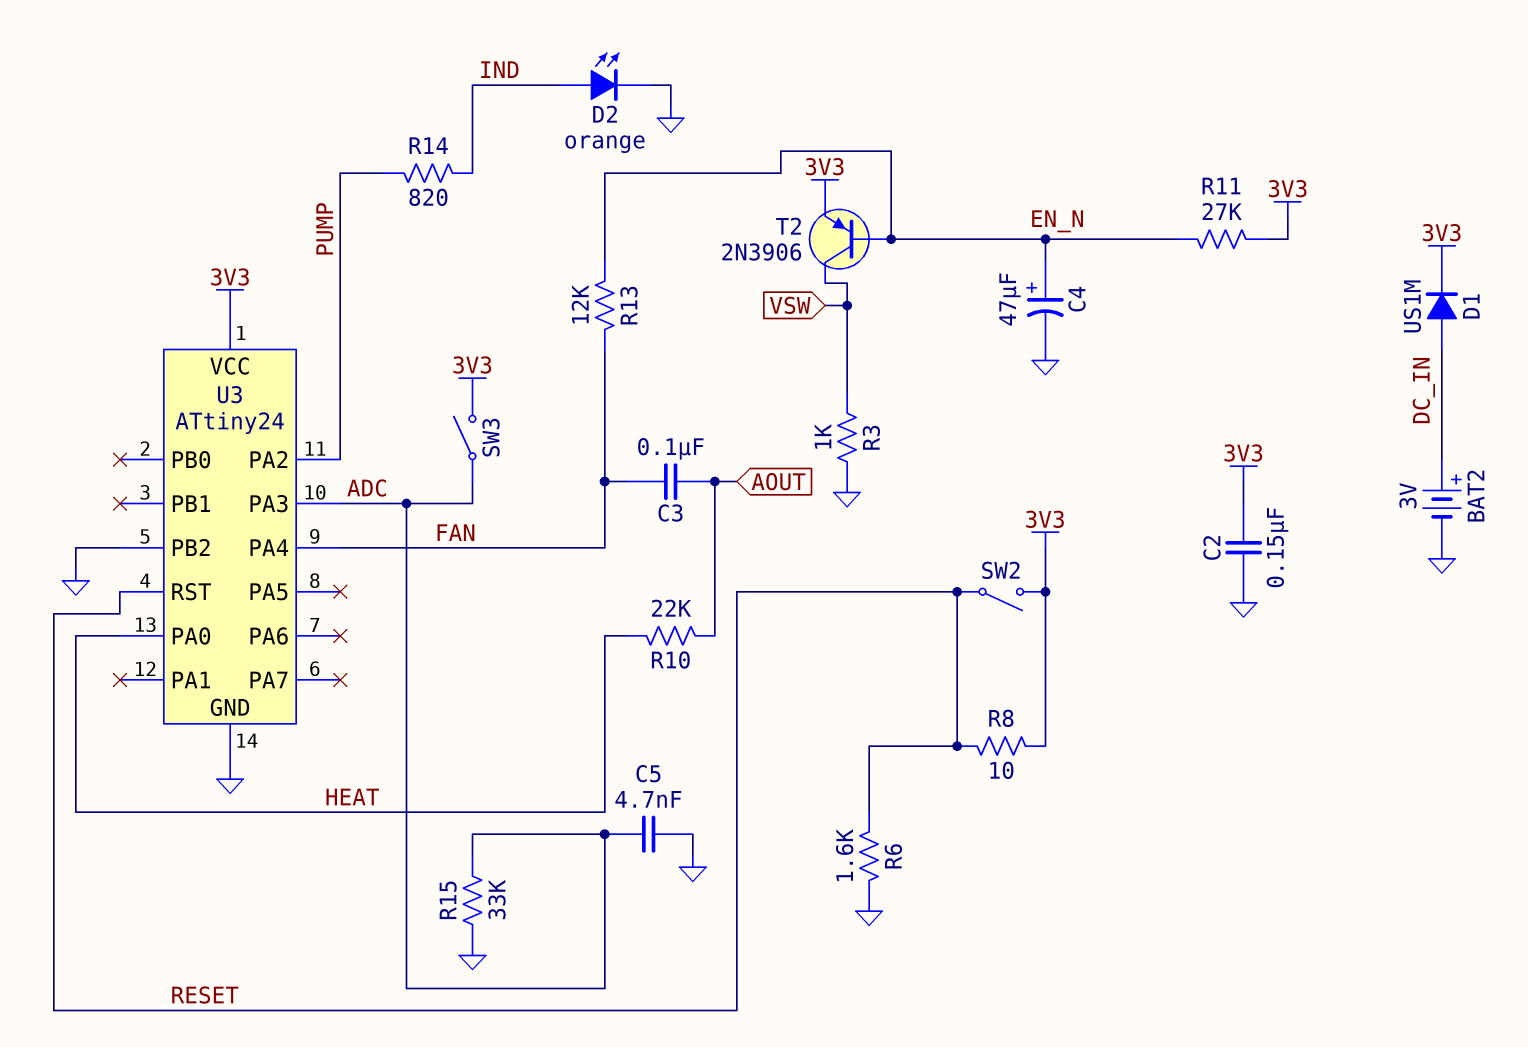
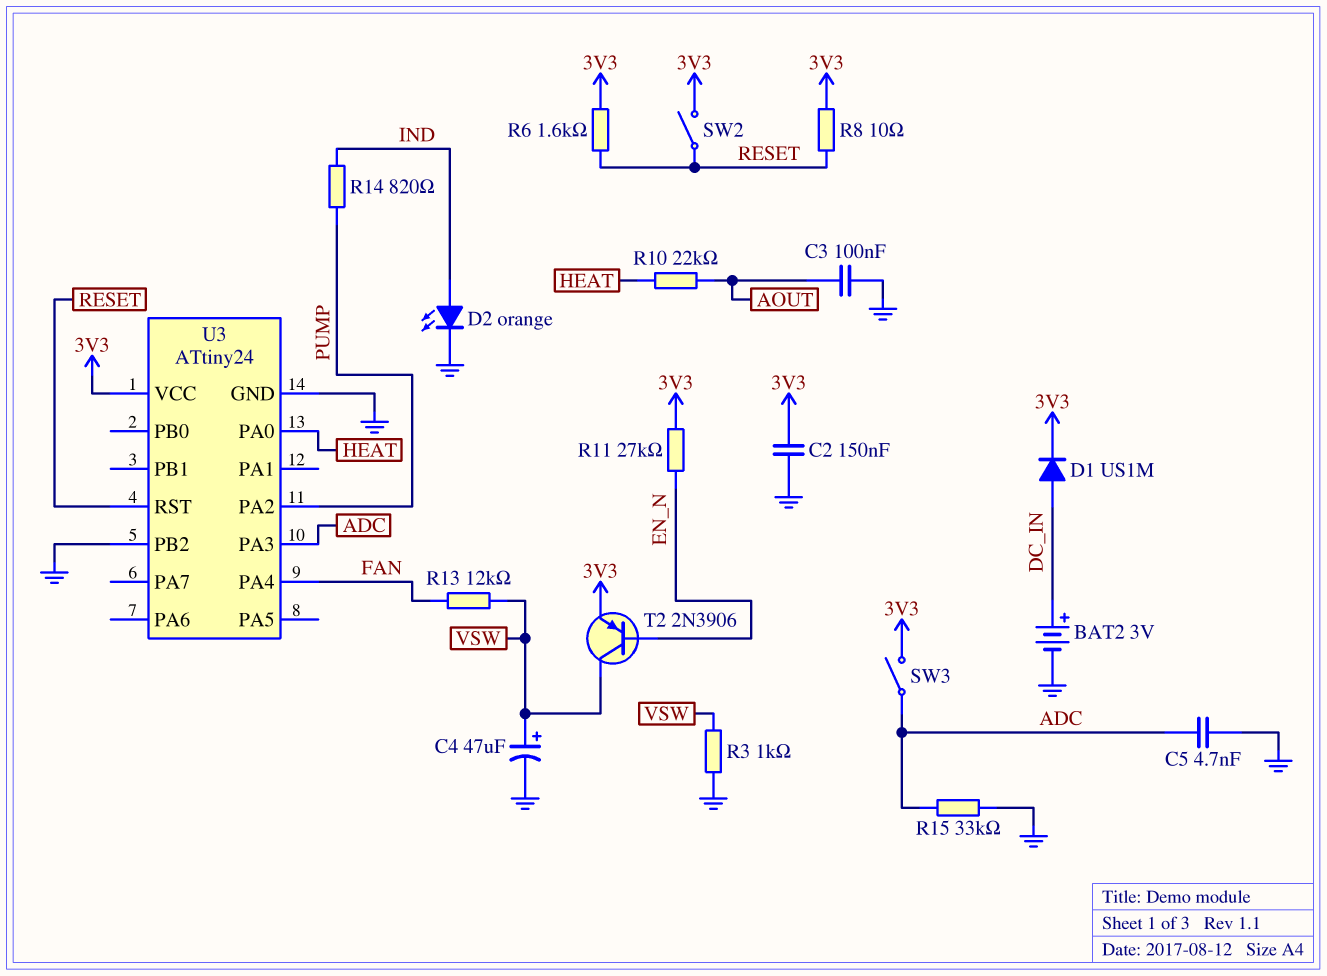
C3: 100nF (AOUT, FAN) -> 100nF (AOUT, GND)
C4: 47uF (plus EN_N, minus GND) -> 47uF (plus VSW, minus GND)
R6: 1.6k (GND, RESET) -> 1.6k (3V3, RESET)
R13: 12k (EN_N, FAN) -> 12k (FAN, VSW)

